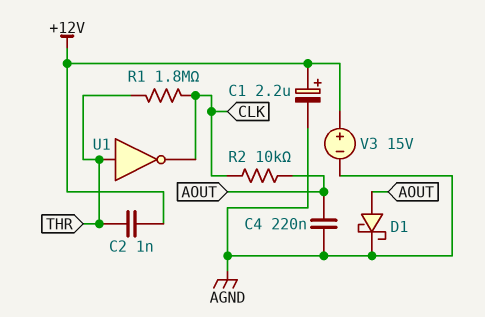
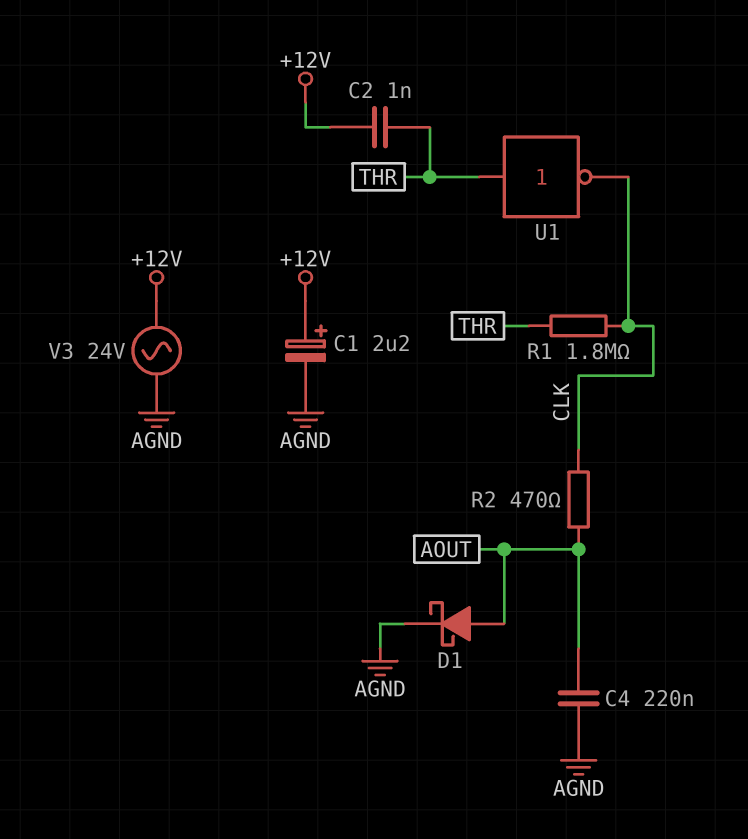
R2: 10k (AOUT, CLK) -> 470 (AOUT, CLK)
V3: 15V (plus +12V, minus AGND) -> AC 24V (+12V, AGND)

